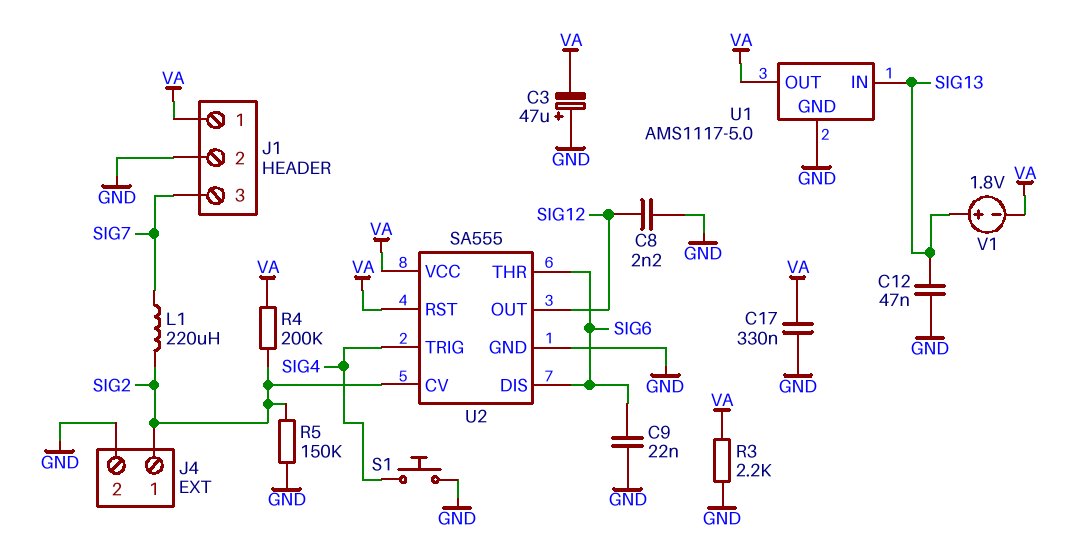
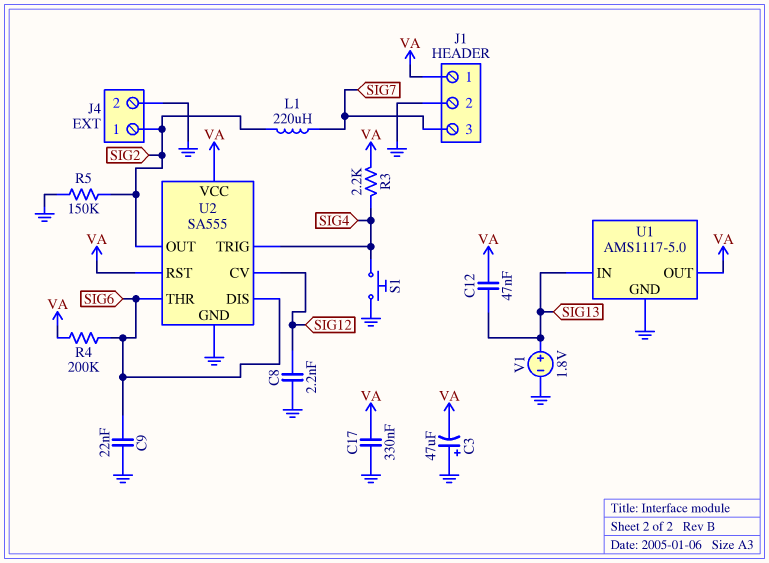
C12: 47nF (GND, SIG13) -> 47nF (SIG13, VA)
R3: 2.2k (GND, VA) -> 2.2k (SIG4, VA)
R4: 200k (SIG2, VA) -> 200k (SIG6, VA)
U2 pin CV: SIG2 -> SIG12
U2 pin OUT: SIG12 -> SIG2
V1: 1.8V (plus SIG13, minus VA) -> 1.8V (plus SIG13, minus GND)

